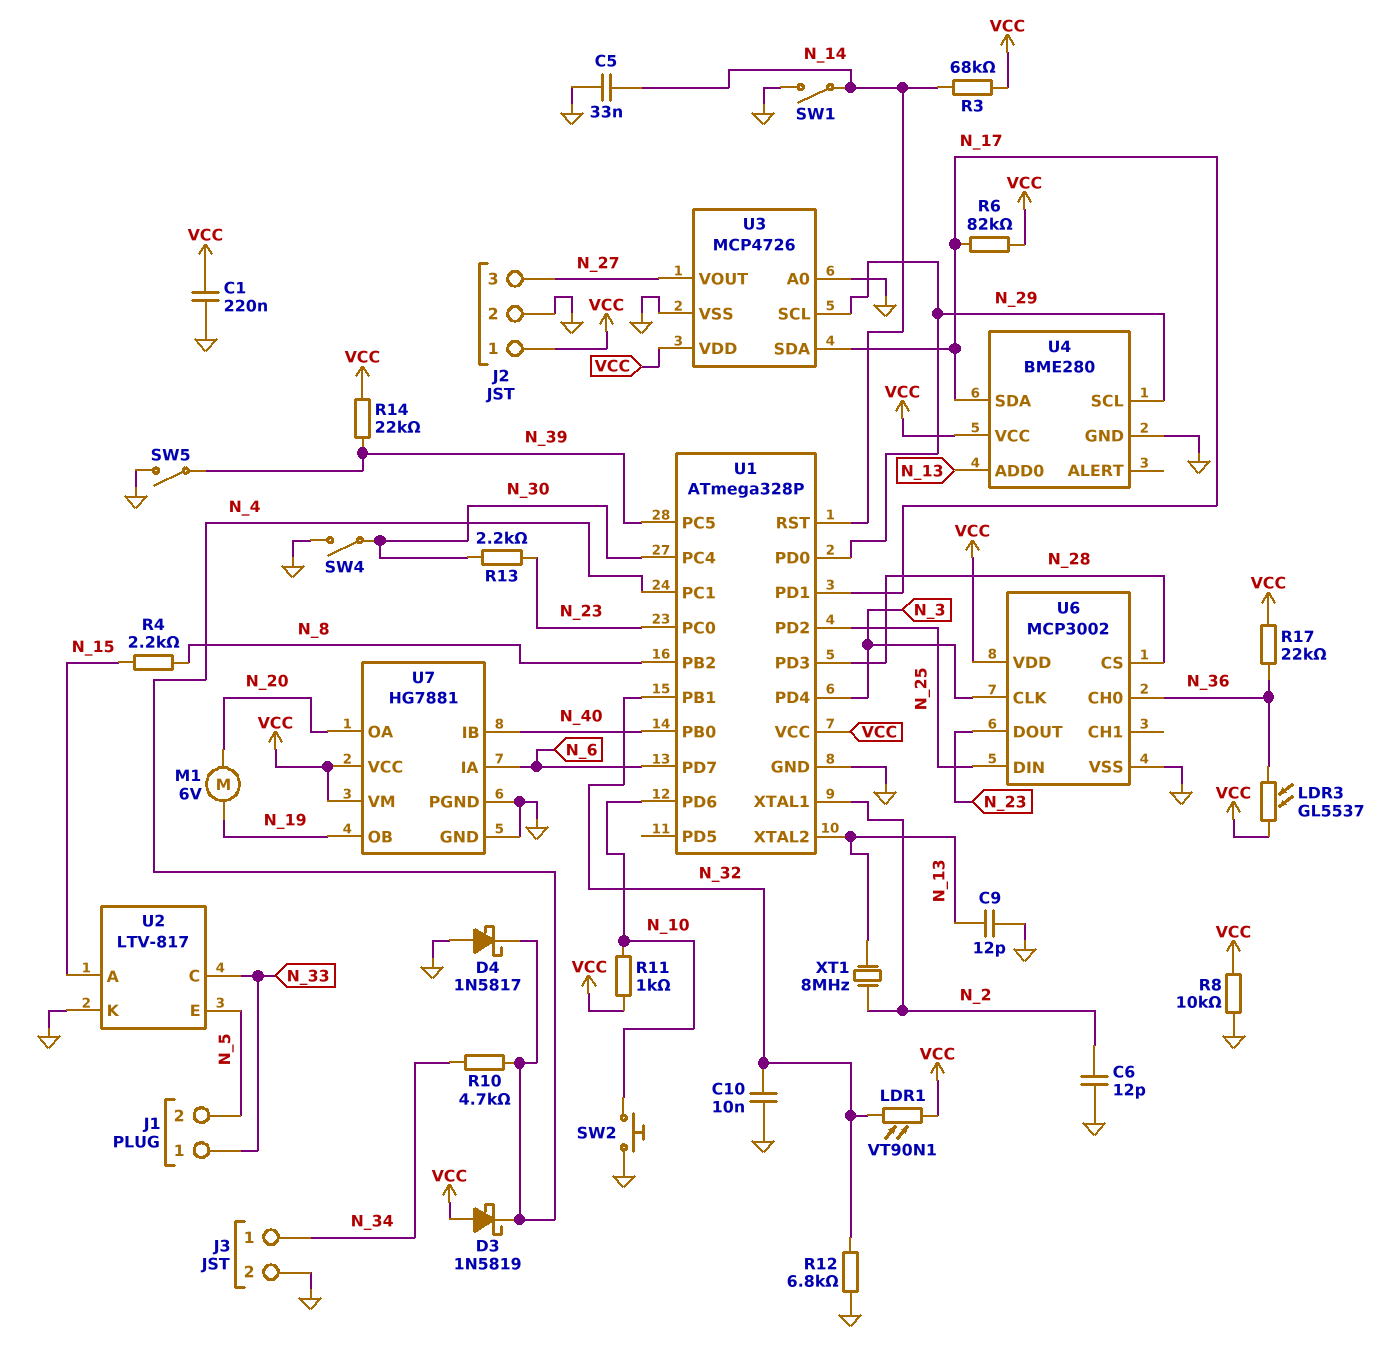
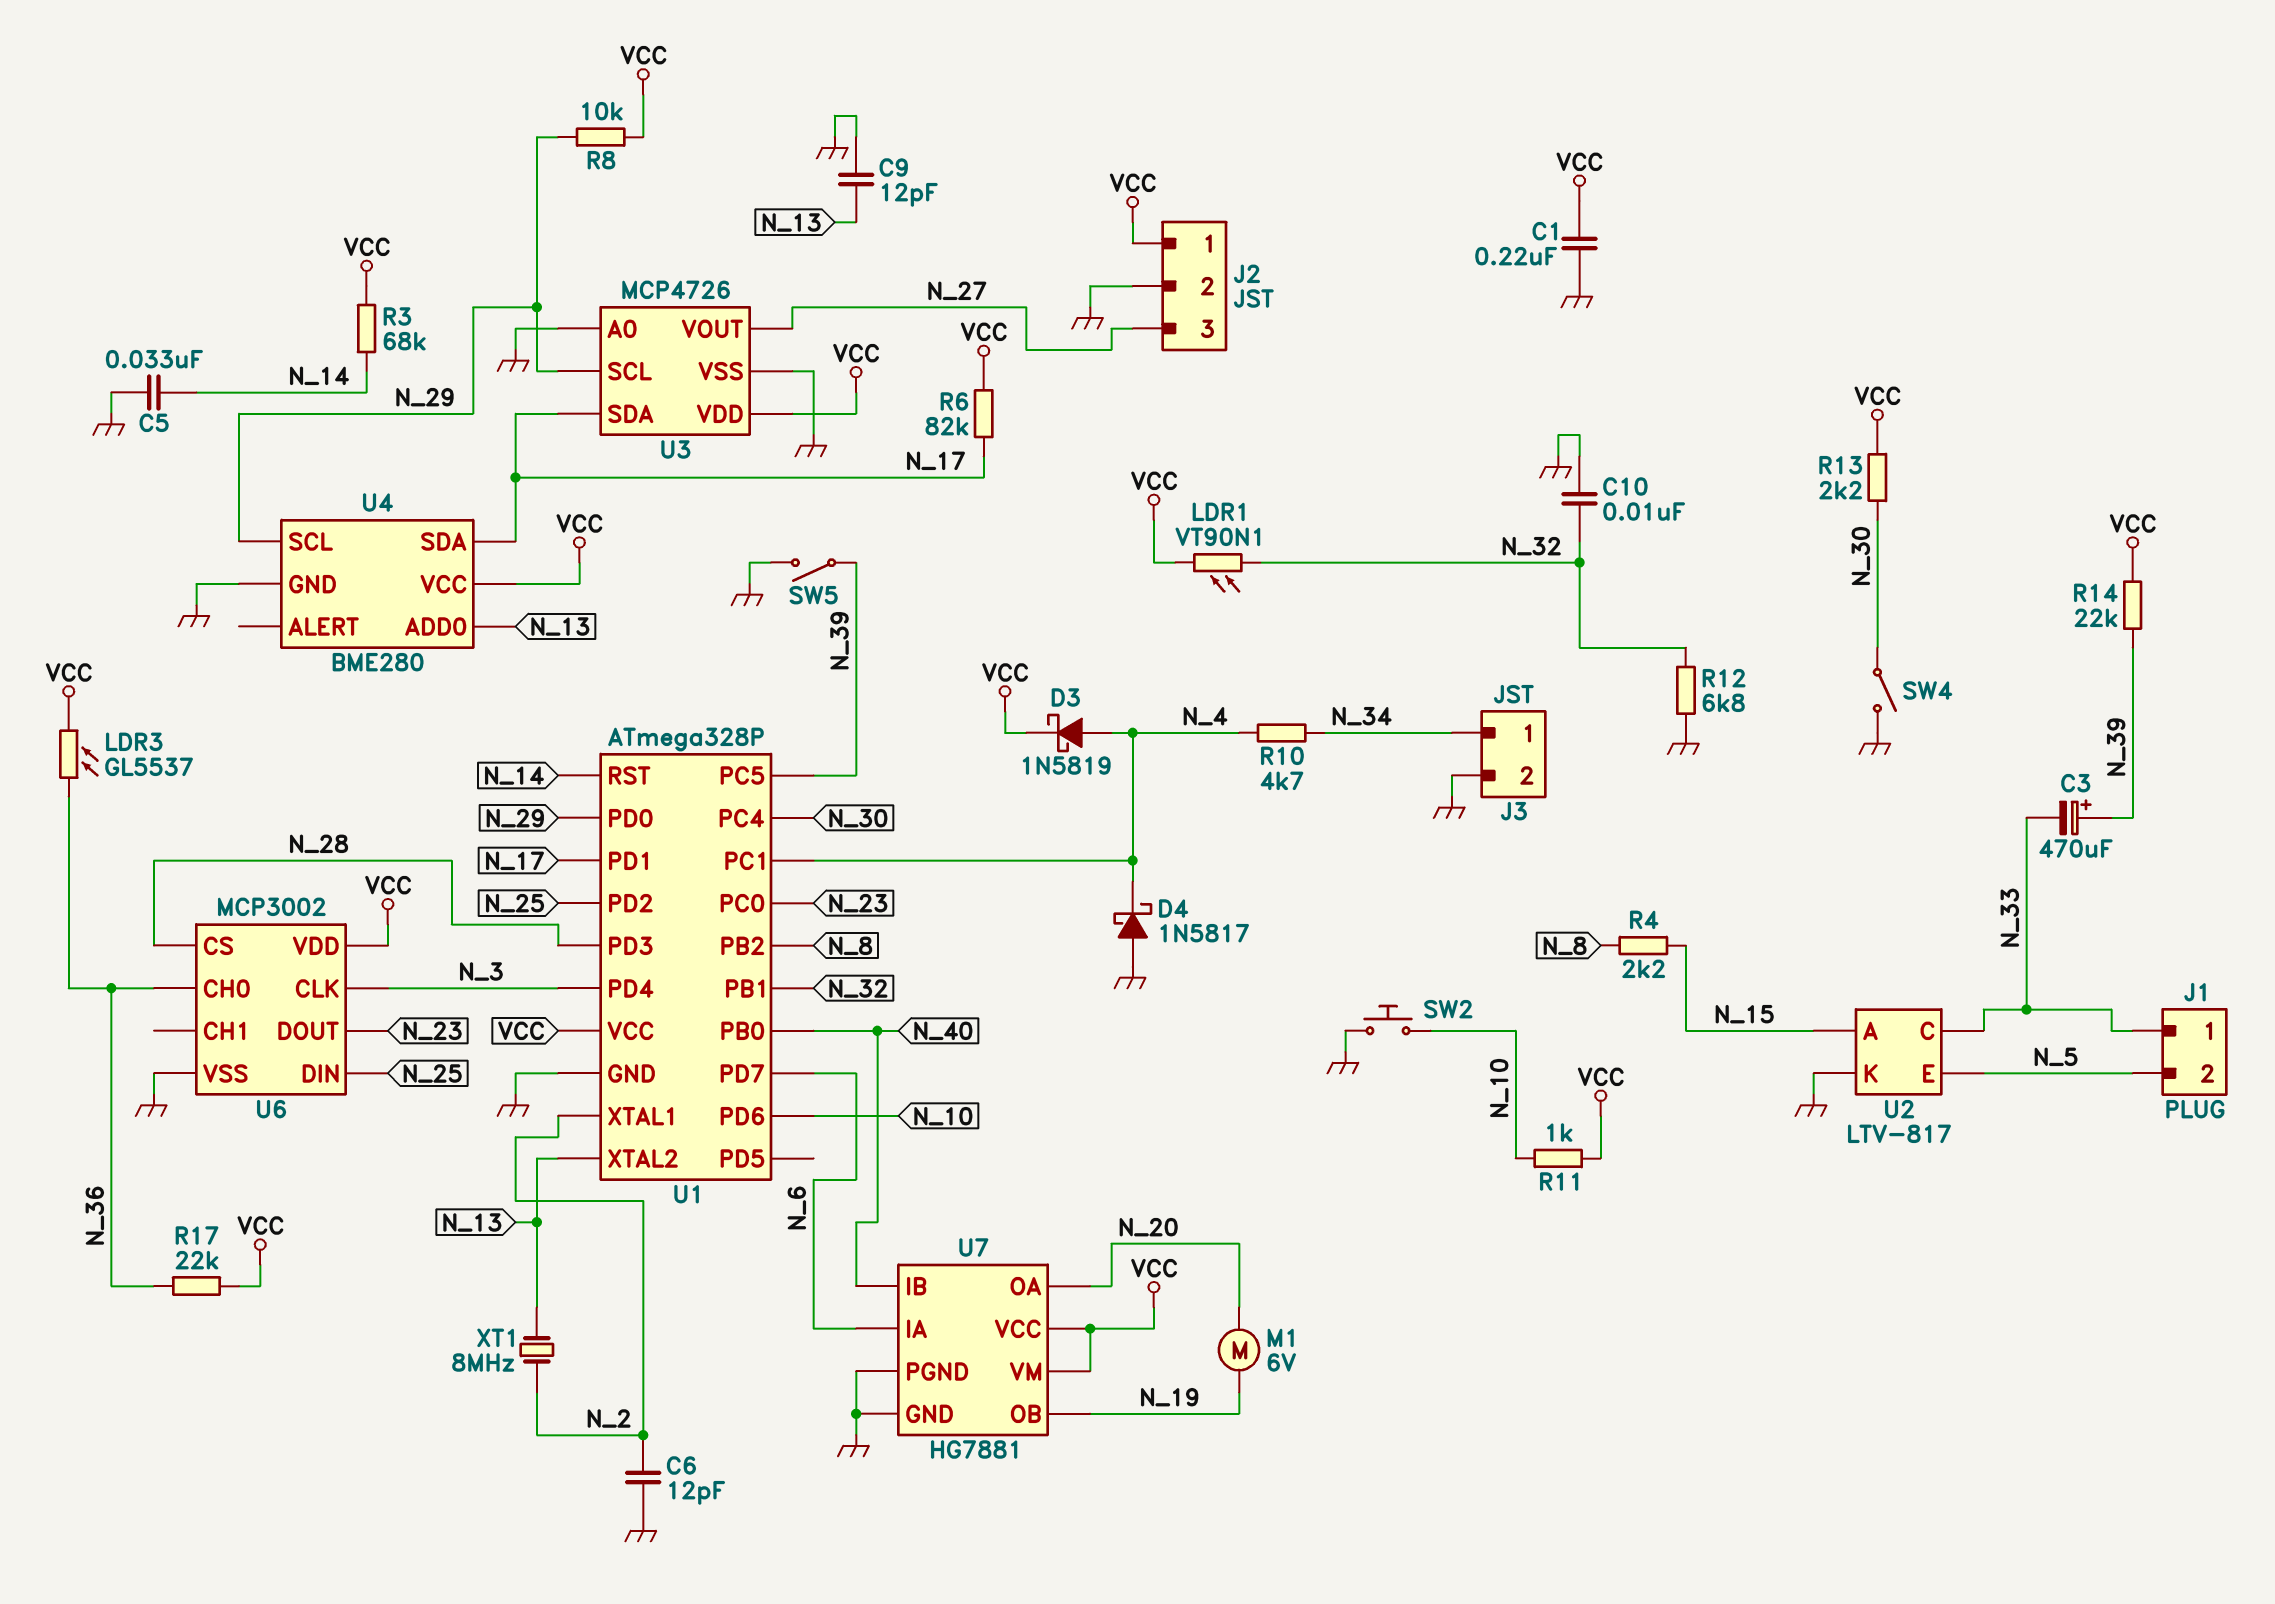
C3: none -> 470uF (plus N_39, minus N_33)
D3: schottky 1N5819 (A VCC, K N_4) -> schottky 1N5819 (A N_4, K VCC)
R8: 10k (GND, VCC) -> 10k (N_29, VCC)
R13: 2.2k (N_23, N_30) -> 2.2k (N_30, VCC)
SW1: switch (GND, N_14) -> none

